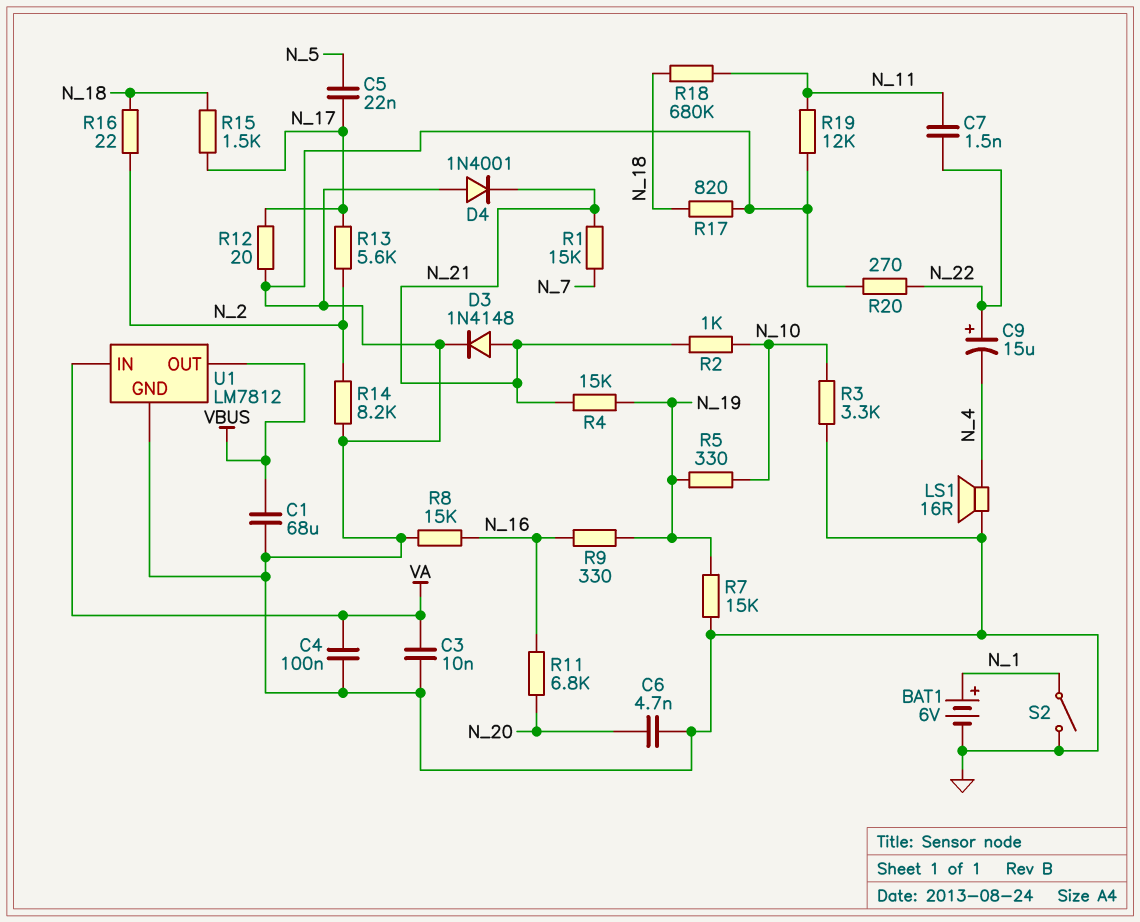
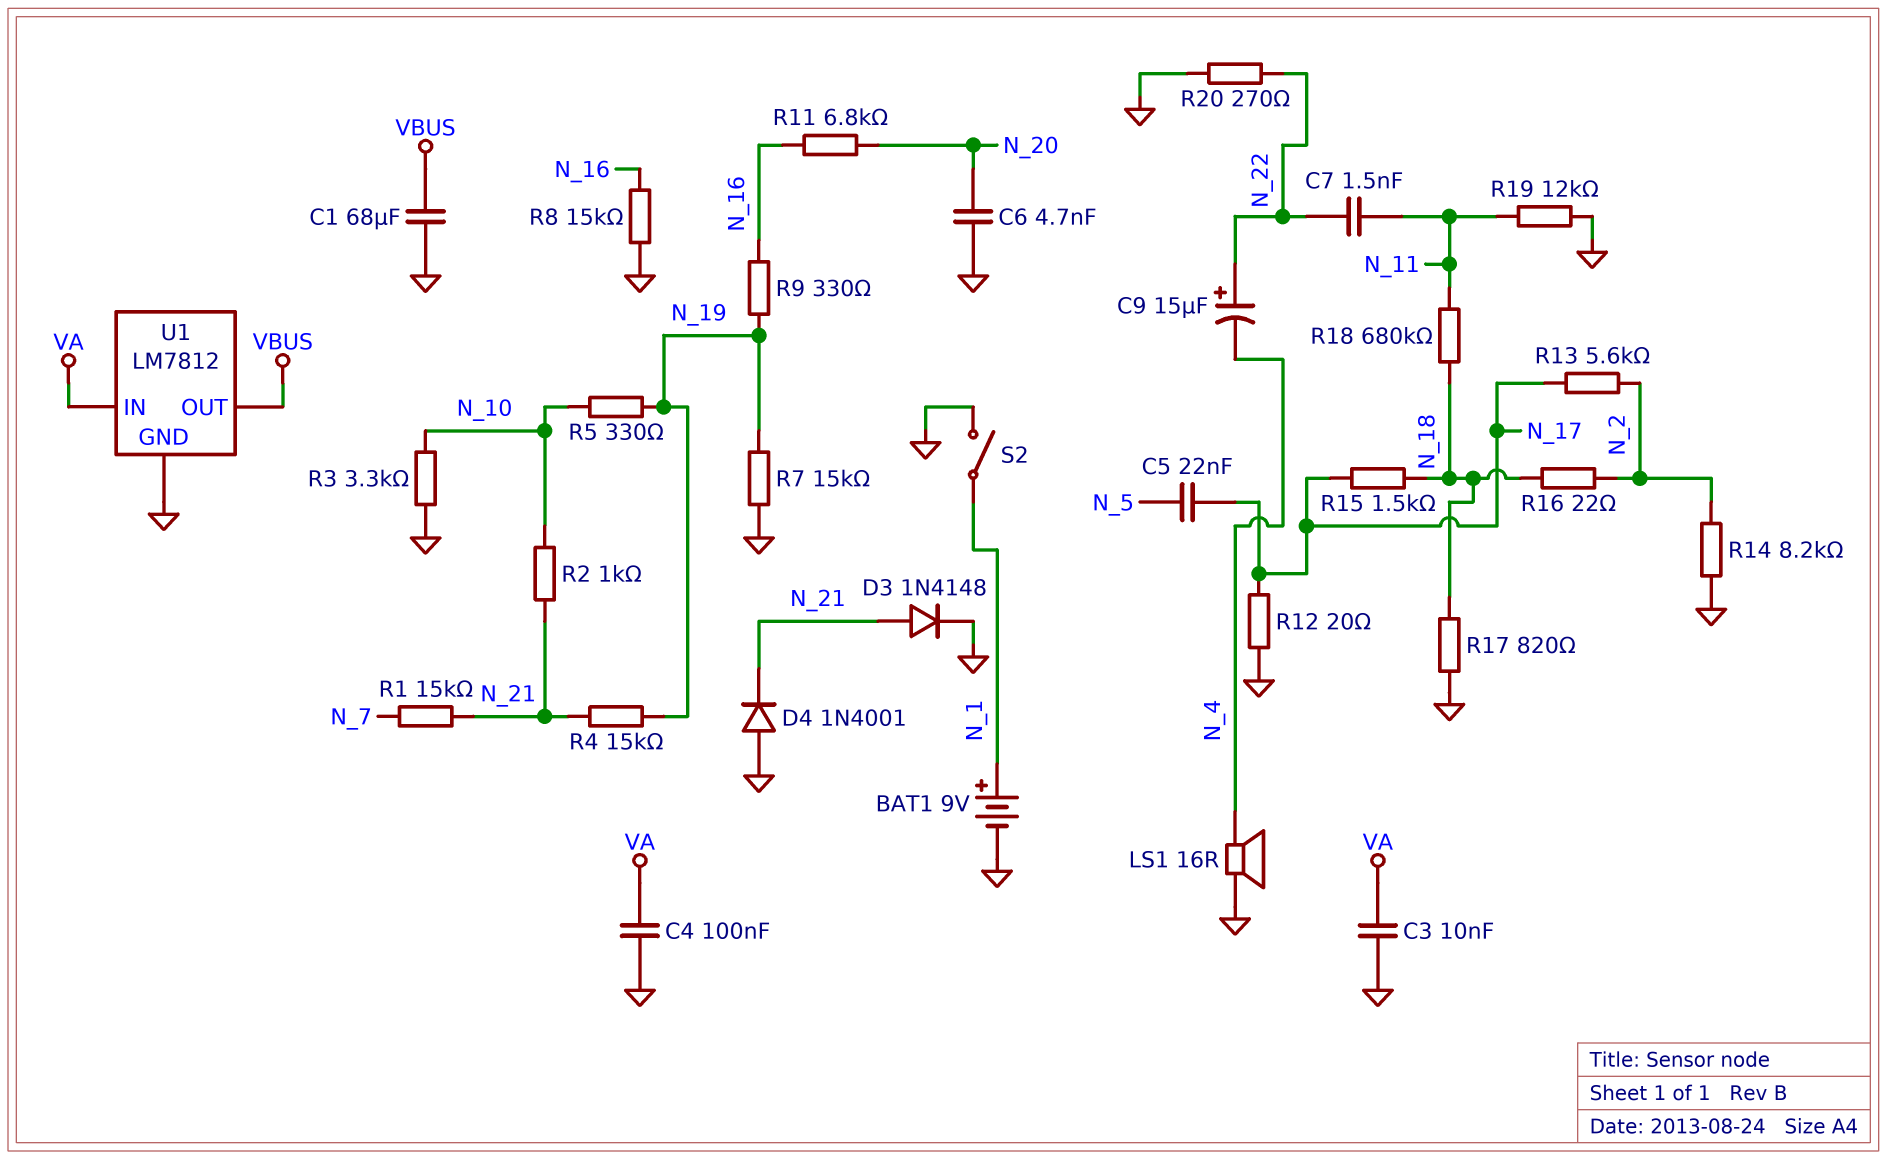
BAT1: 6V (plus N_1, minus GND) -> 9V (plus N_1, minus GND)

